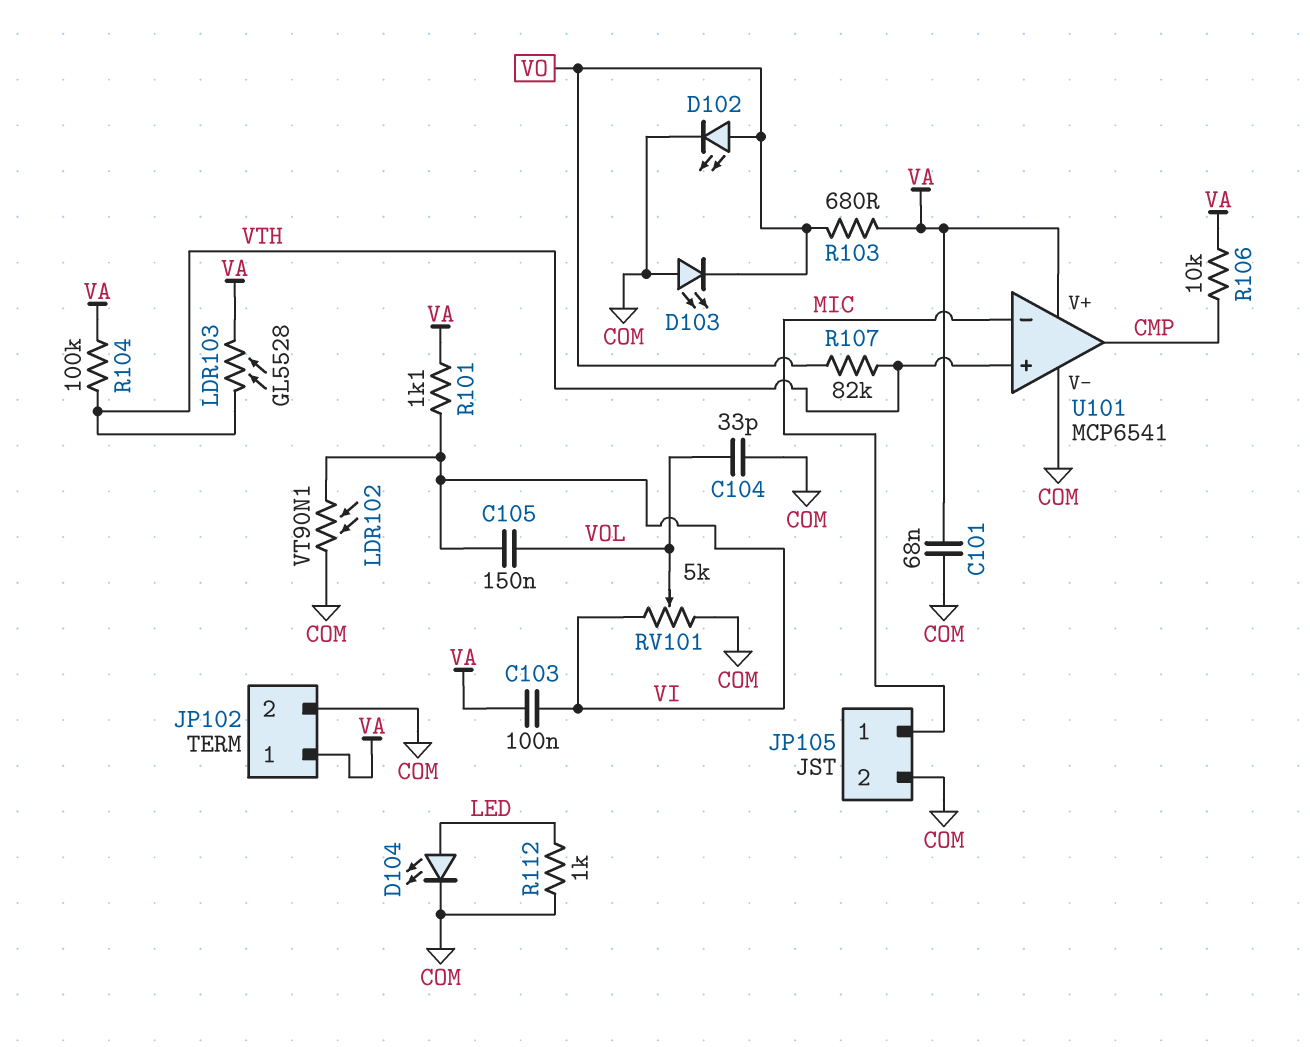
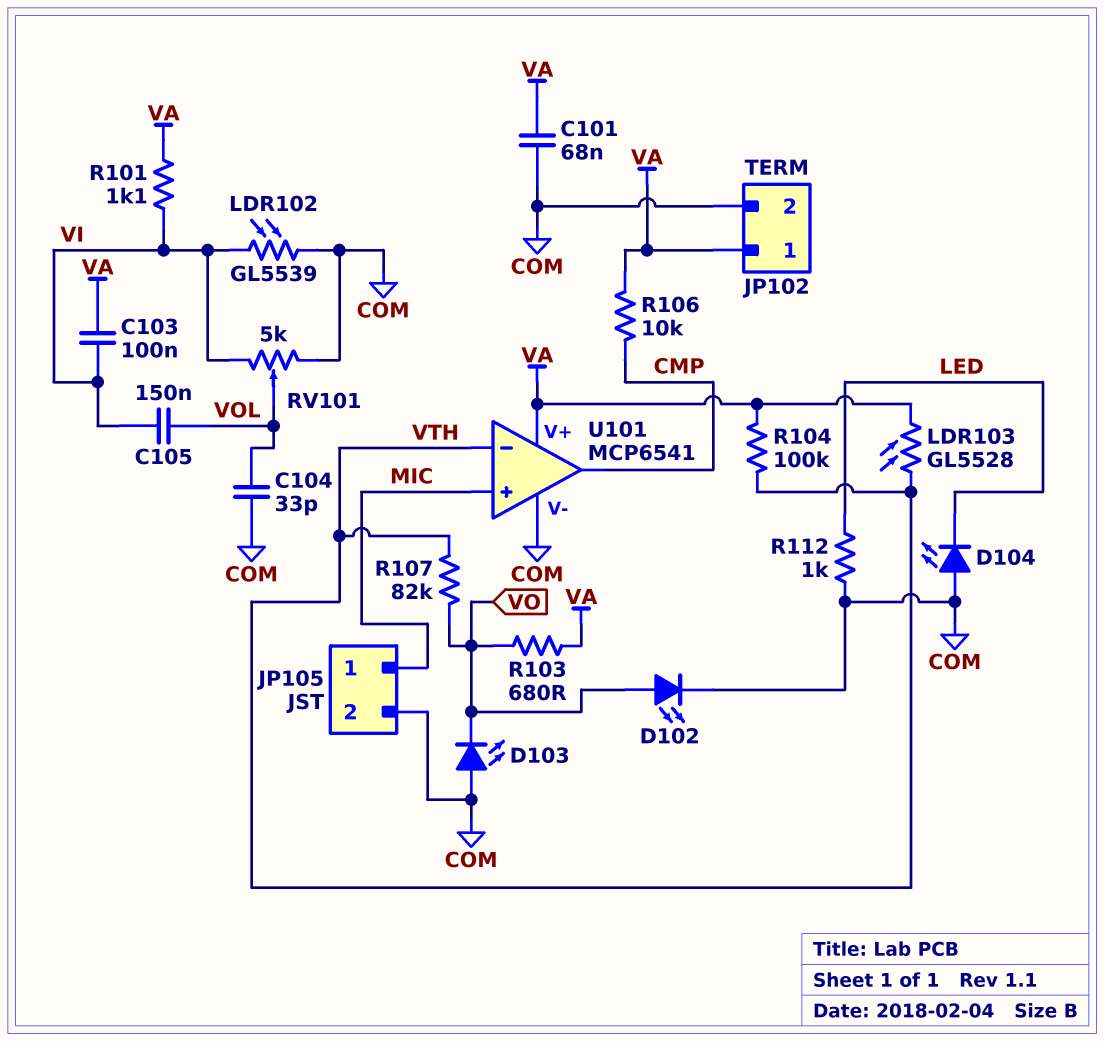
D104: LED (A LED, K COM) -> LED (A COM, K LED)
LDR102: VT90N1 (COM, VI) -> GL5539 (COM, VI)
U101 pin in+: VTH -> MIC
U101 pin in-: MIC -> VTH

